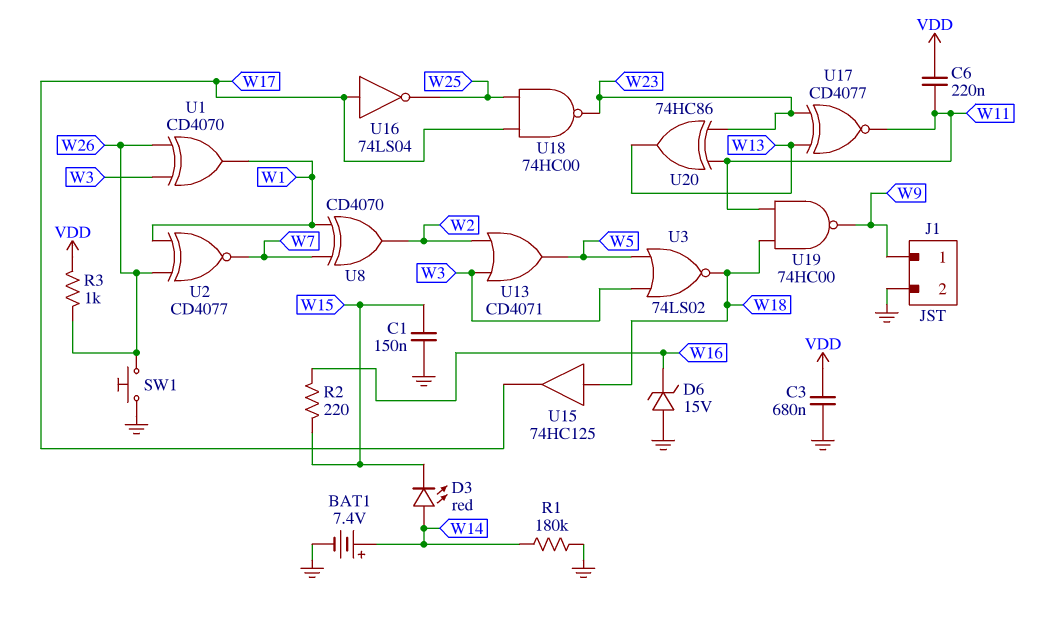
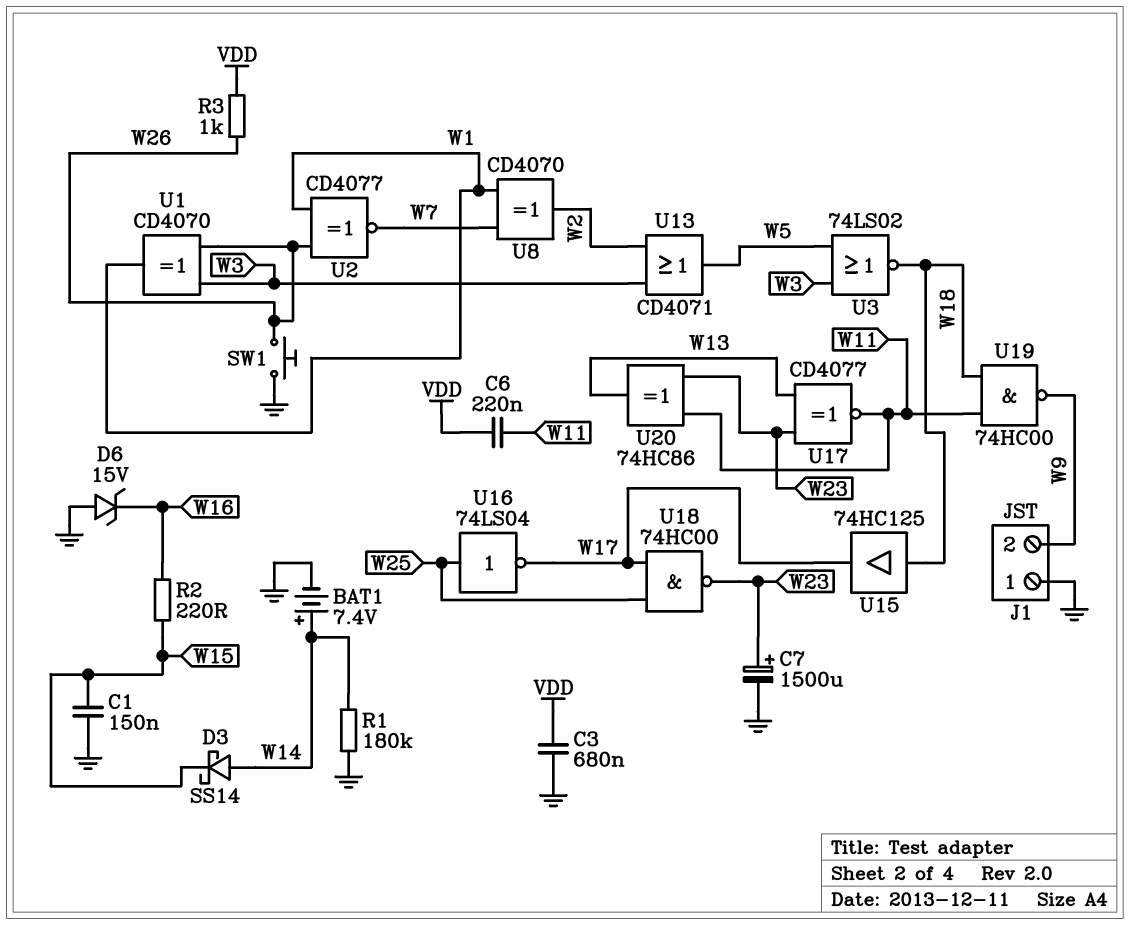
C7: none -> 1500uF (plus W23, minus GND)
D3: LED red (A W14, K W15) -> schottky SS14 (A W14, K W15)
J1 pin 1: W9 -> GND
J1 pin 2: GND -> W9
U16: NOT 74LS04 (in W17, out W25) -> NOT 74LS04 (in W25, out W17)

